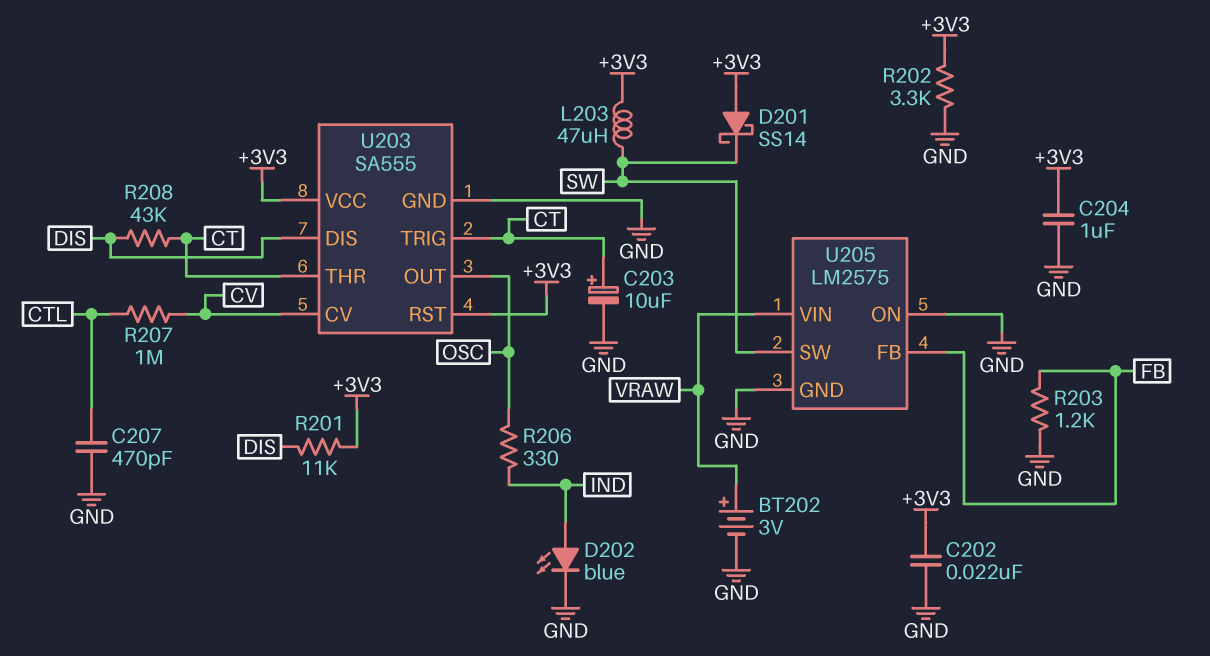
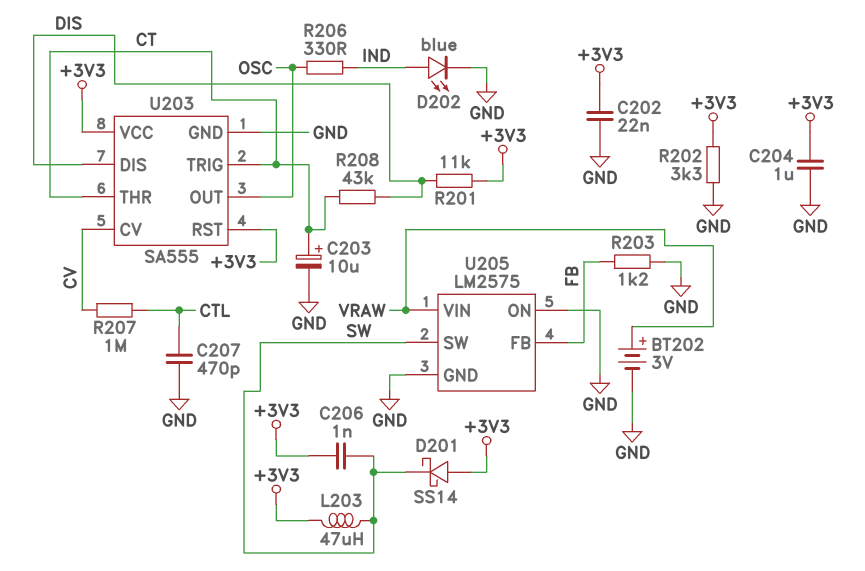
C206: none -> 1nF (+3V3, SW)

